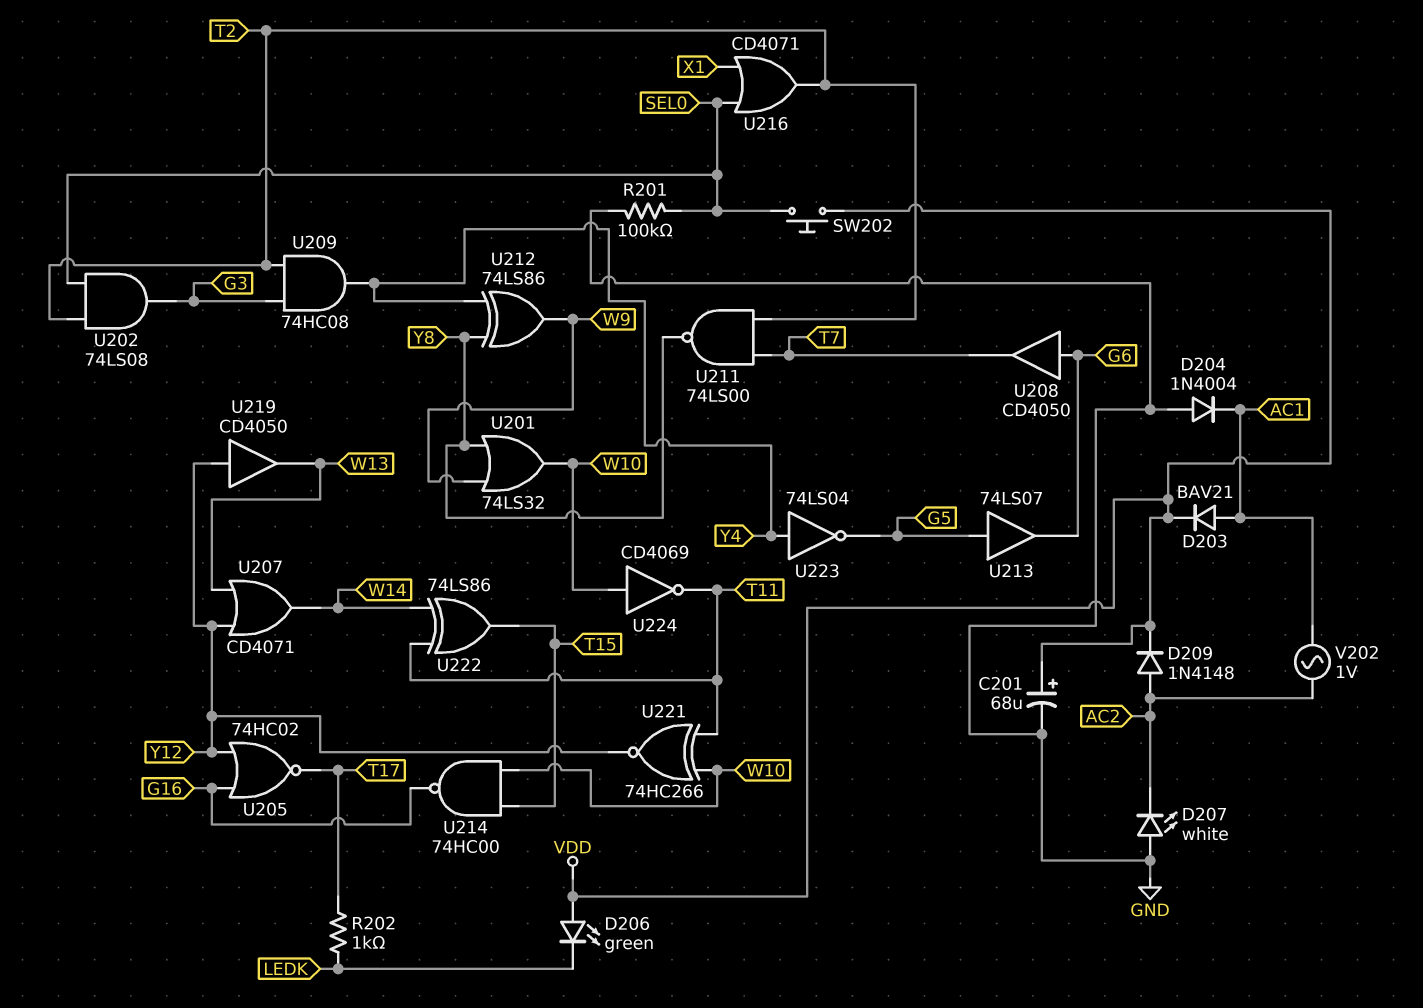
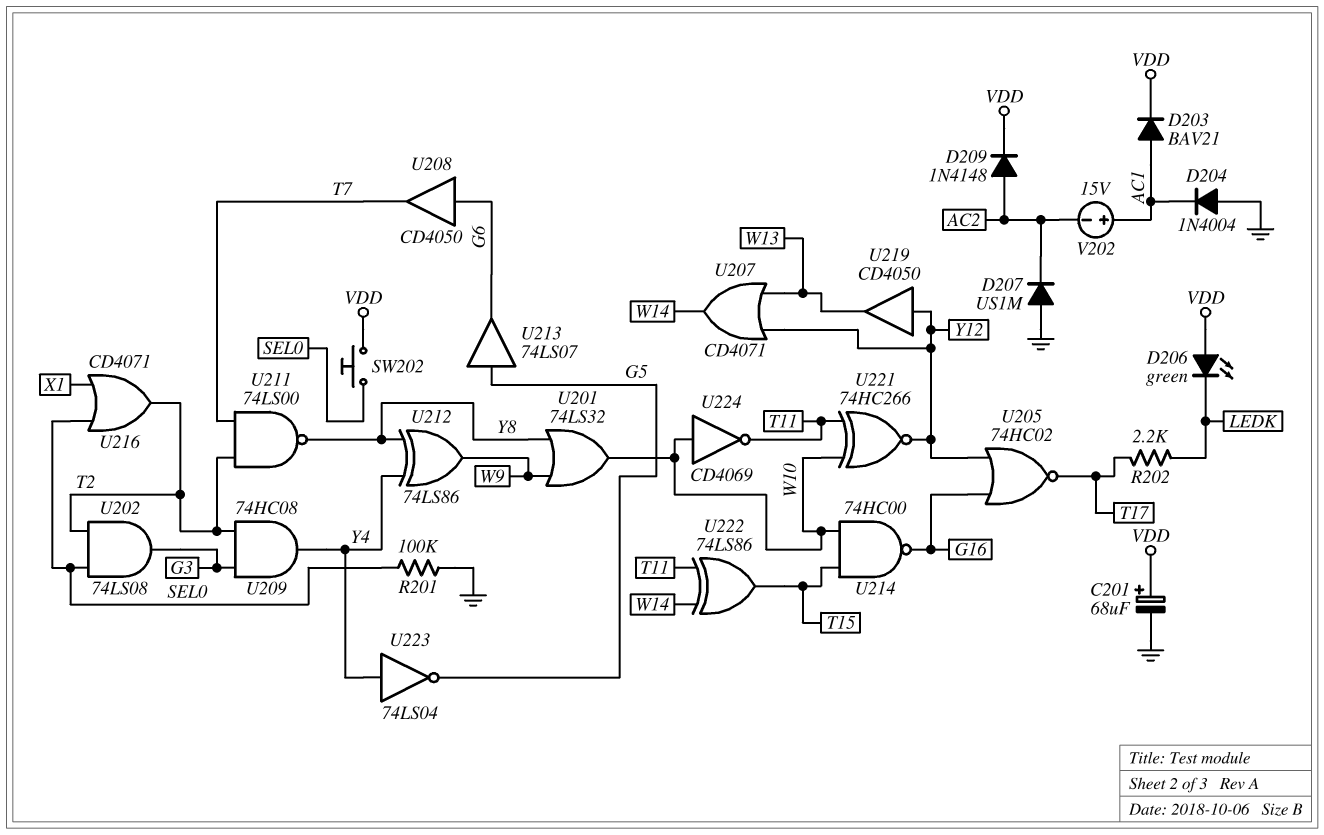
D207: LED white (A GND, K AC2) -> diode US1M (A GND, K AC2)
R202: 1k (LEDK, T17) -> 2.2k (LEDK, T17)
V202: AC 1V (AC1, AC2) -> 15V (plus AC1, minus AC2)

